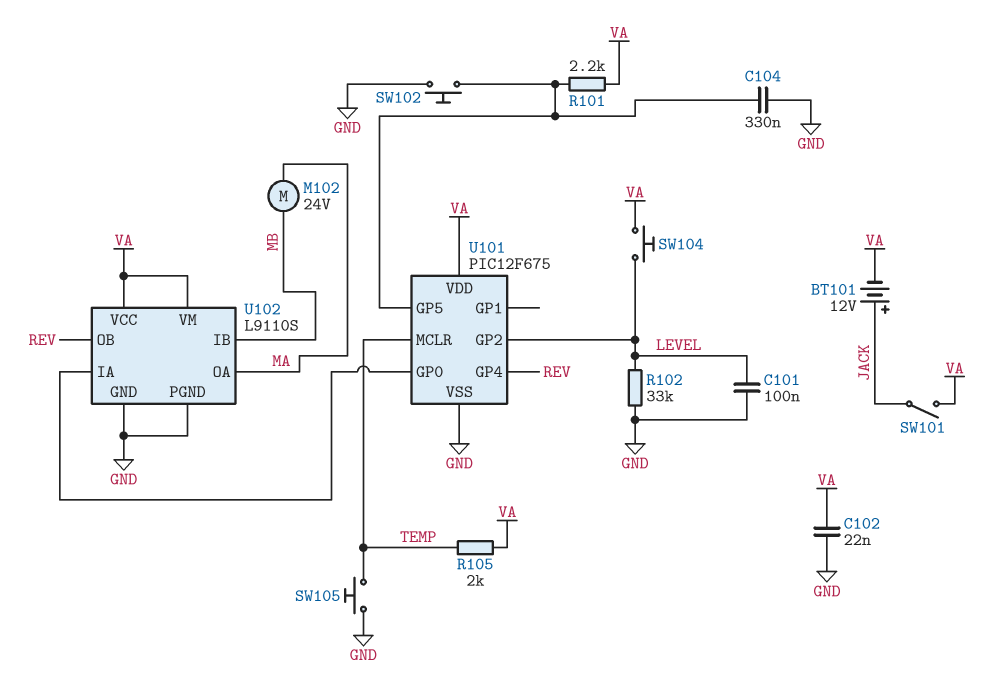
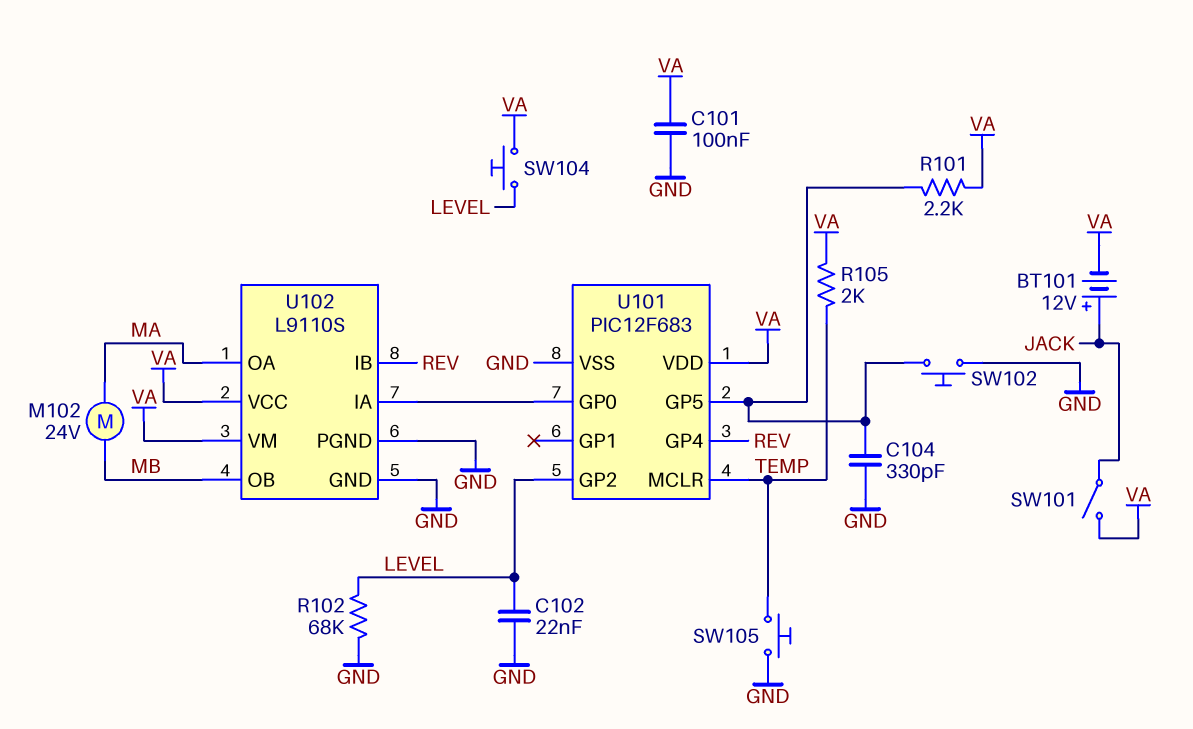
C101: 100nF (GND, LEVEL) -> 100nF (GND, VA)
C102: 22nF (GND, VA) -> 22nF (GND, LEVEL)
C104: 330nF (GND, U101/GP5) -> 330pF (GND, U101/GP5)
R102: 33k (GND, LEVEL) -> 68k (GND, LEVEL)
U101: PIC12F675 -> PIC12F683
U102 pin IB: MB -> REV
U102 pin OB: REV -> MB

